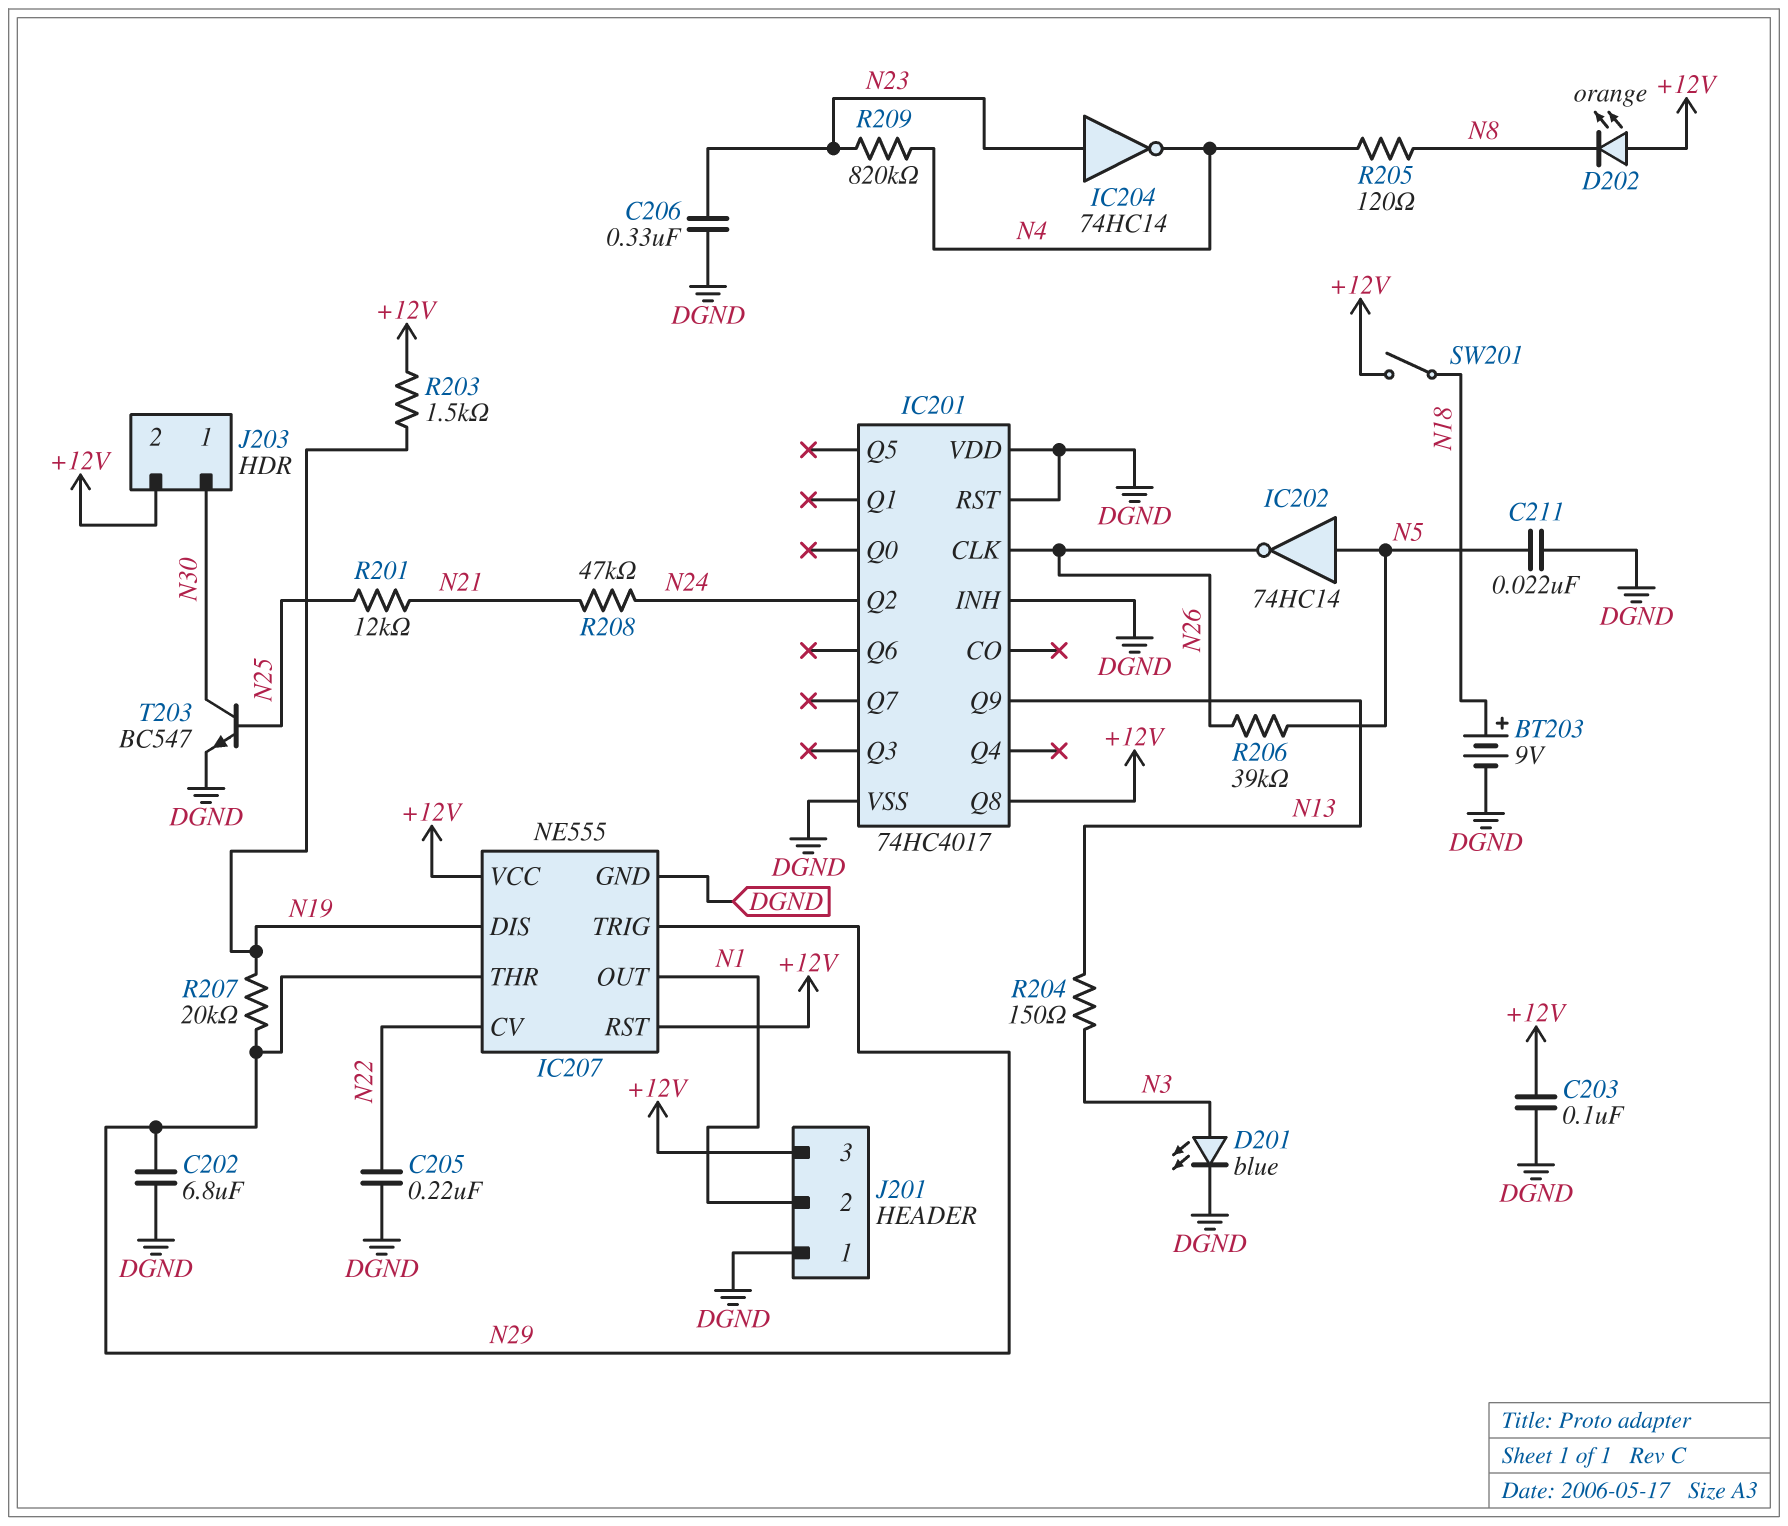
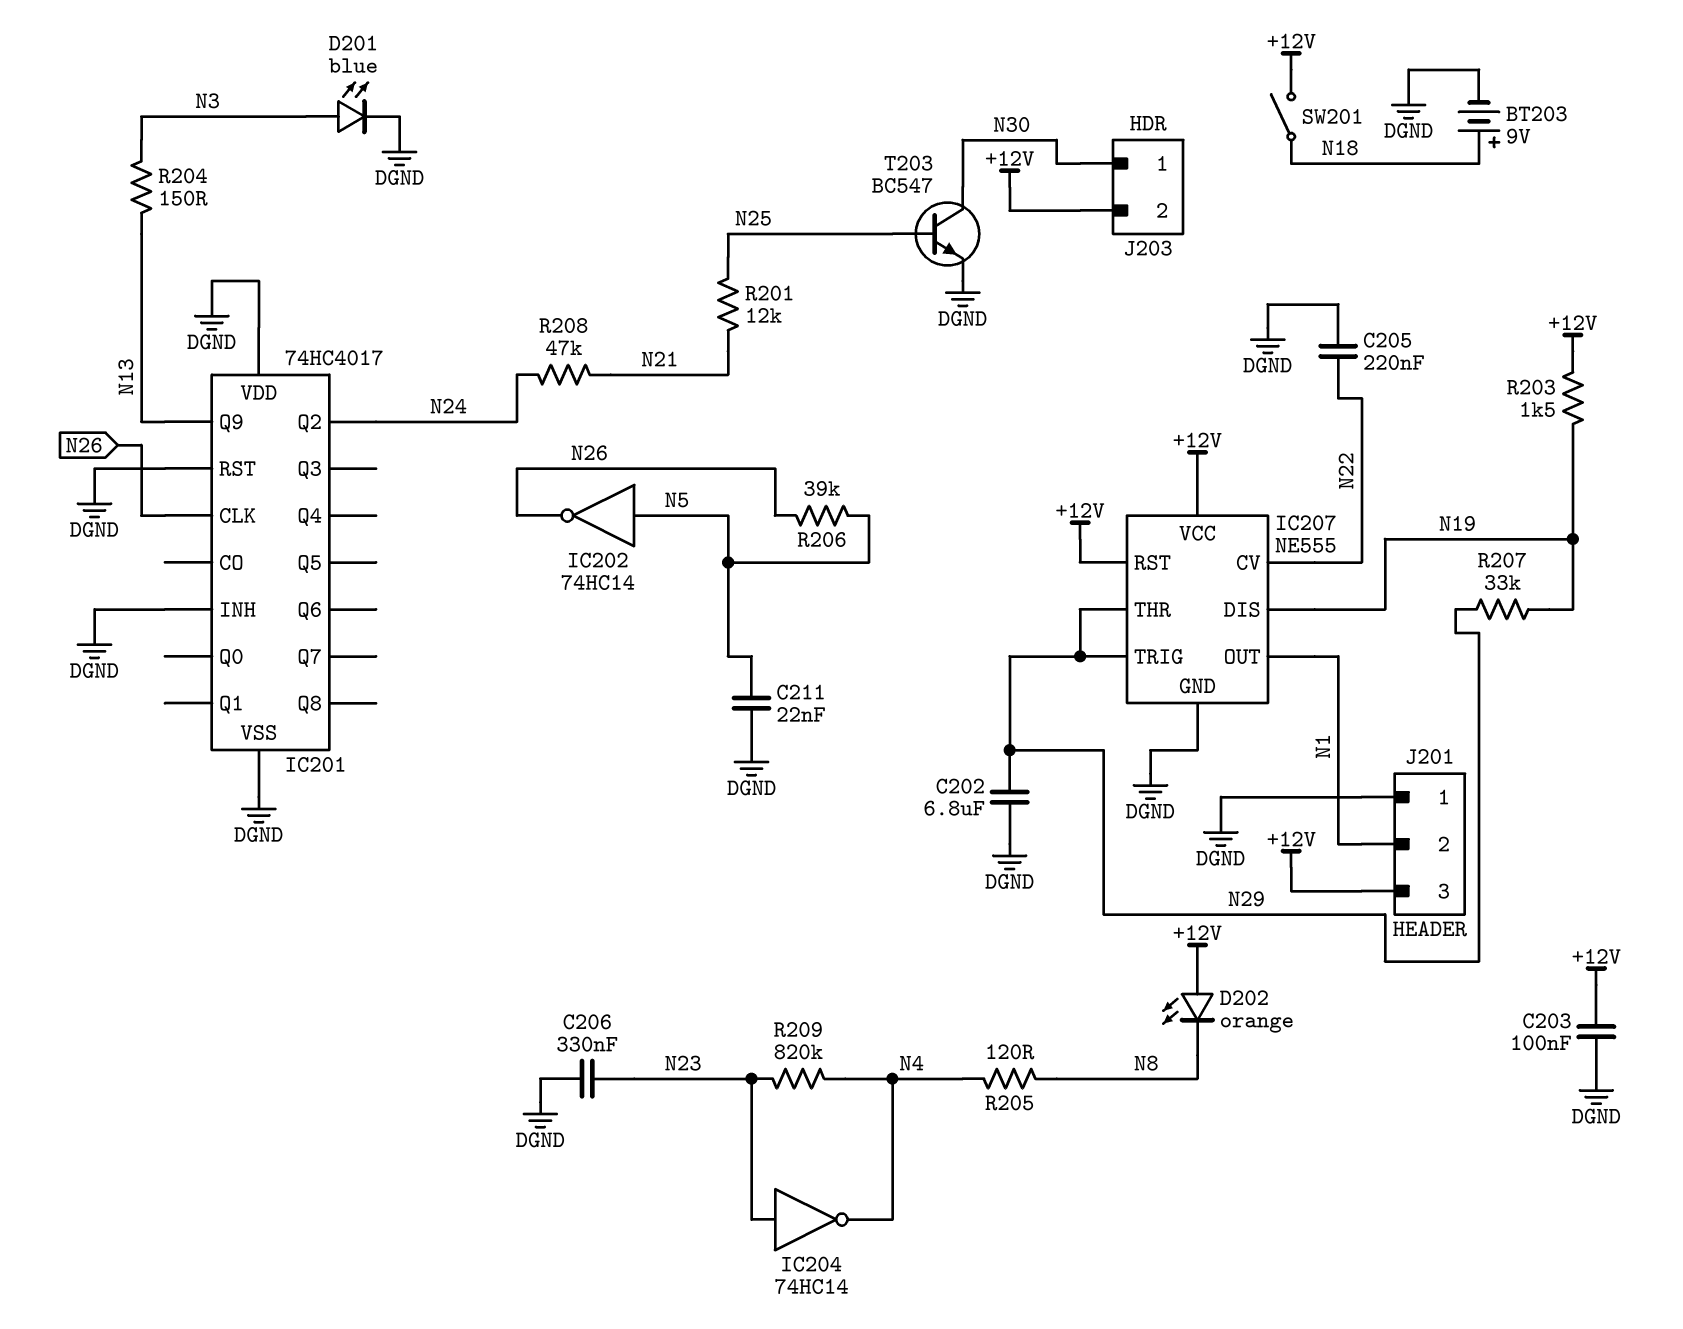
IC201 pin Q8: +12V -> none
R207: 20k (N19, N29) -> 33k (N19, N29)

